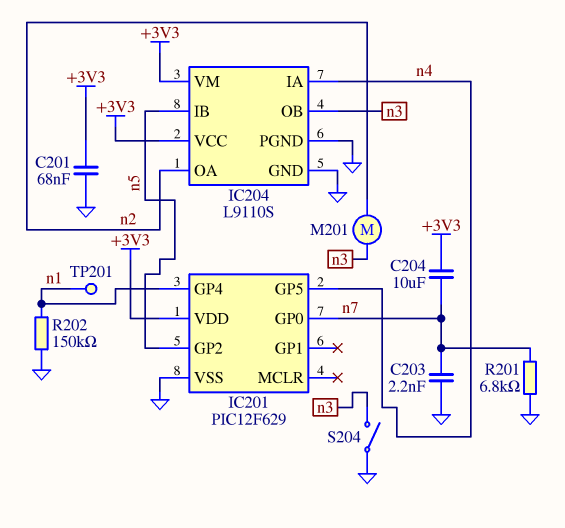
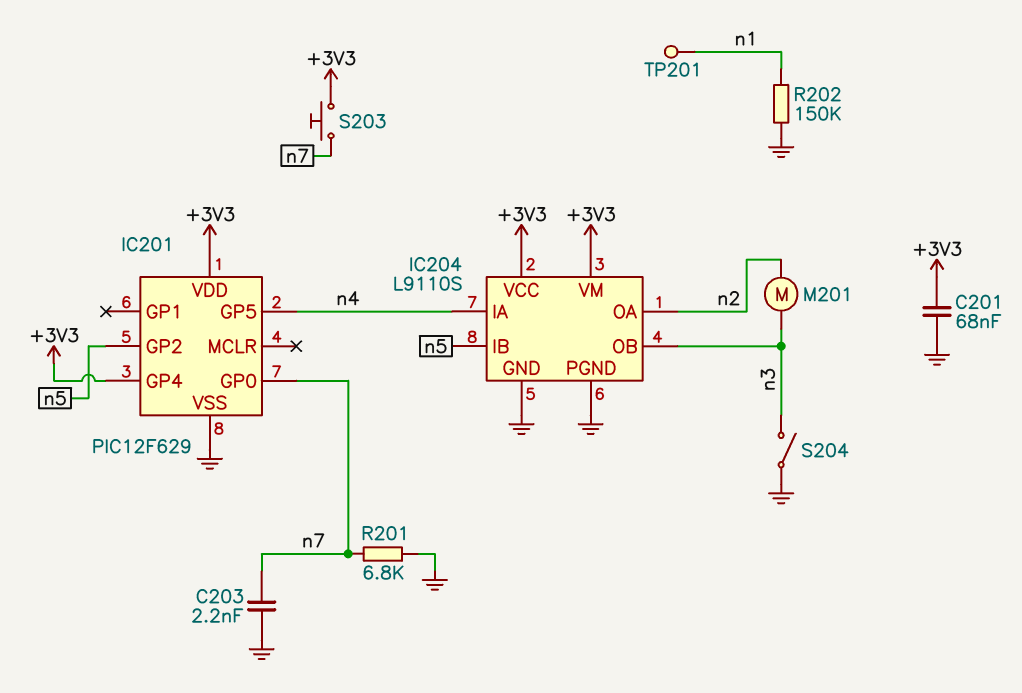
C204: 10uF (+3V3, n7) -> none
IC201 pin GP4: n1 -> +3V3
S203: none -> button (+3V3, n7)

